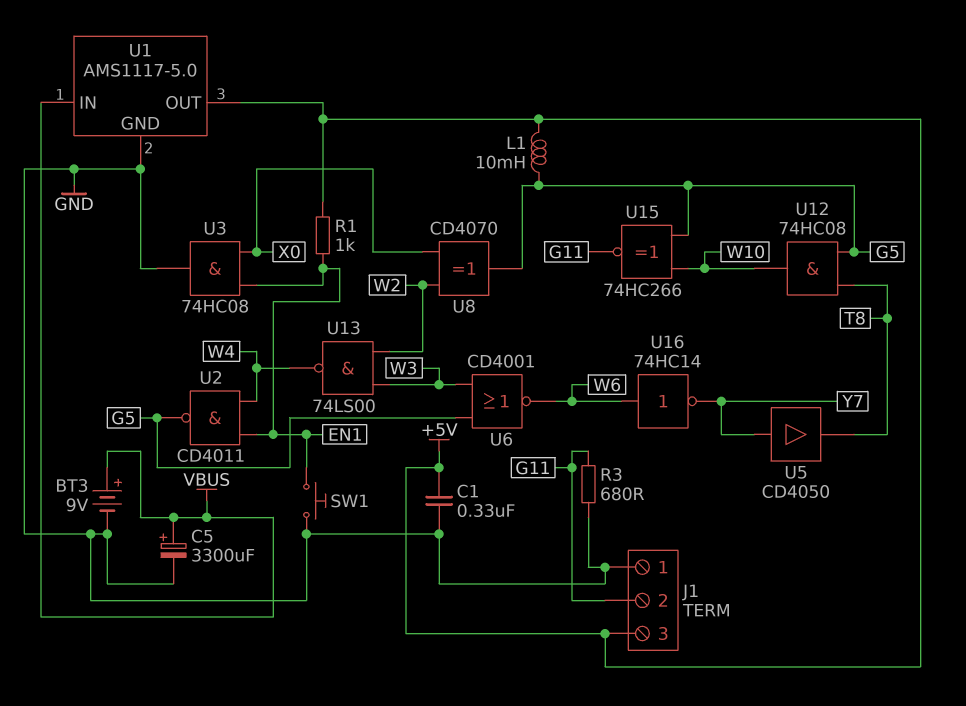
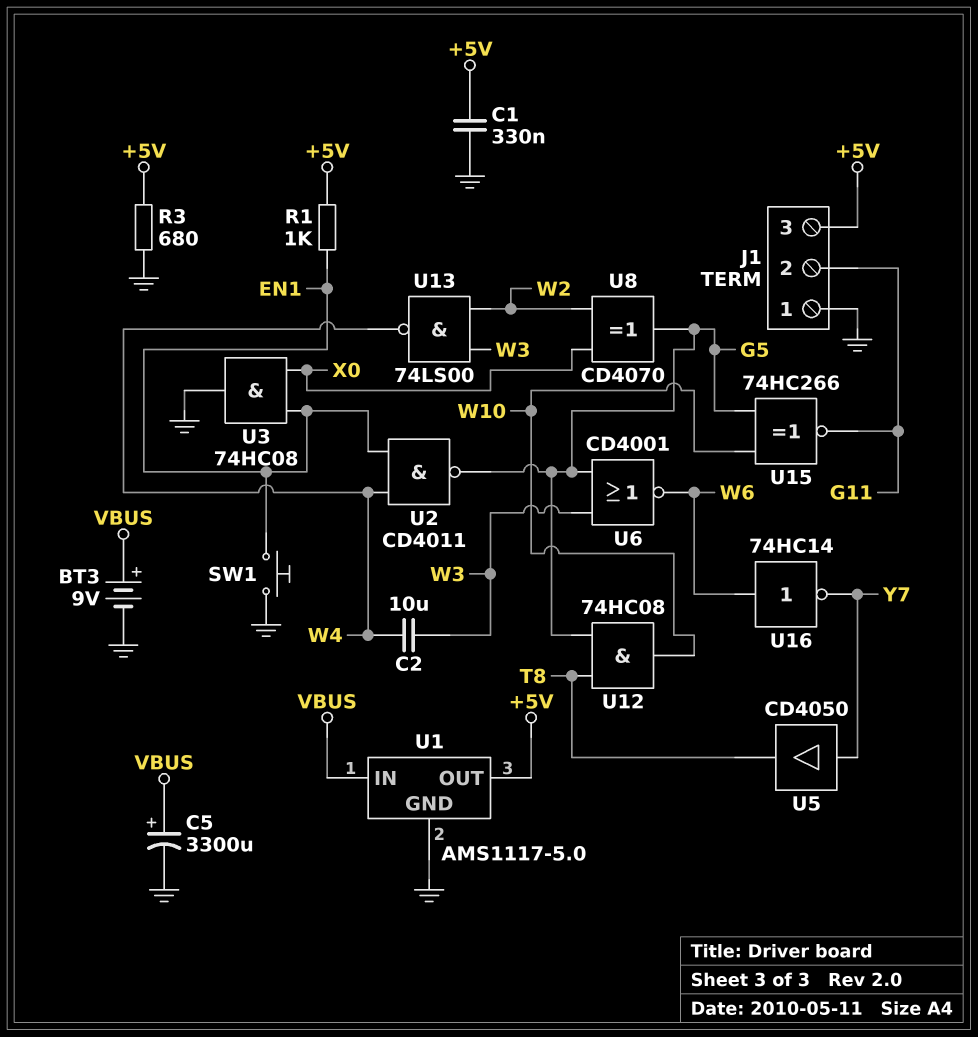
C2: none -> 10uF (W3, W4)
L1: 10mH (+5V, G5) -> none
R3: 680 (G11, GND) -> 680 (+5V, GND)

